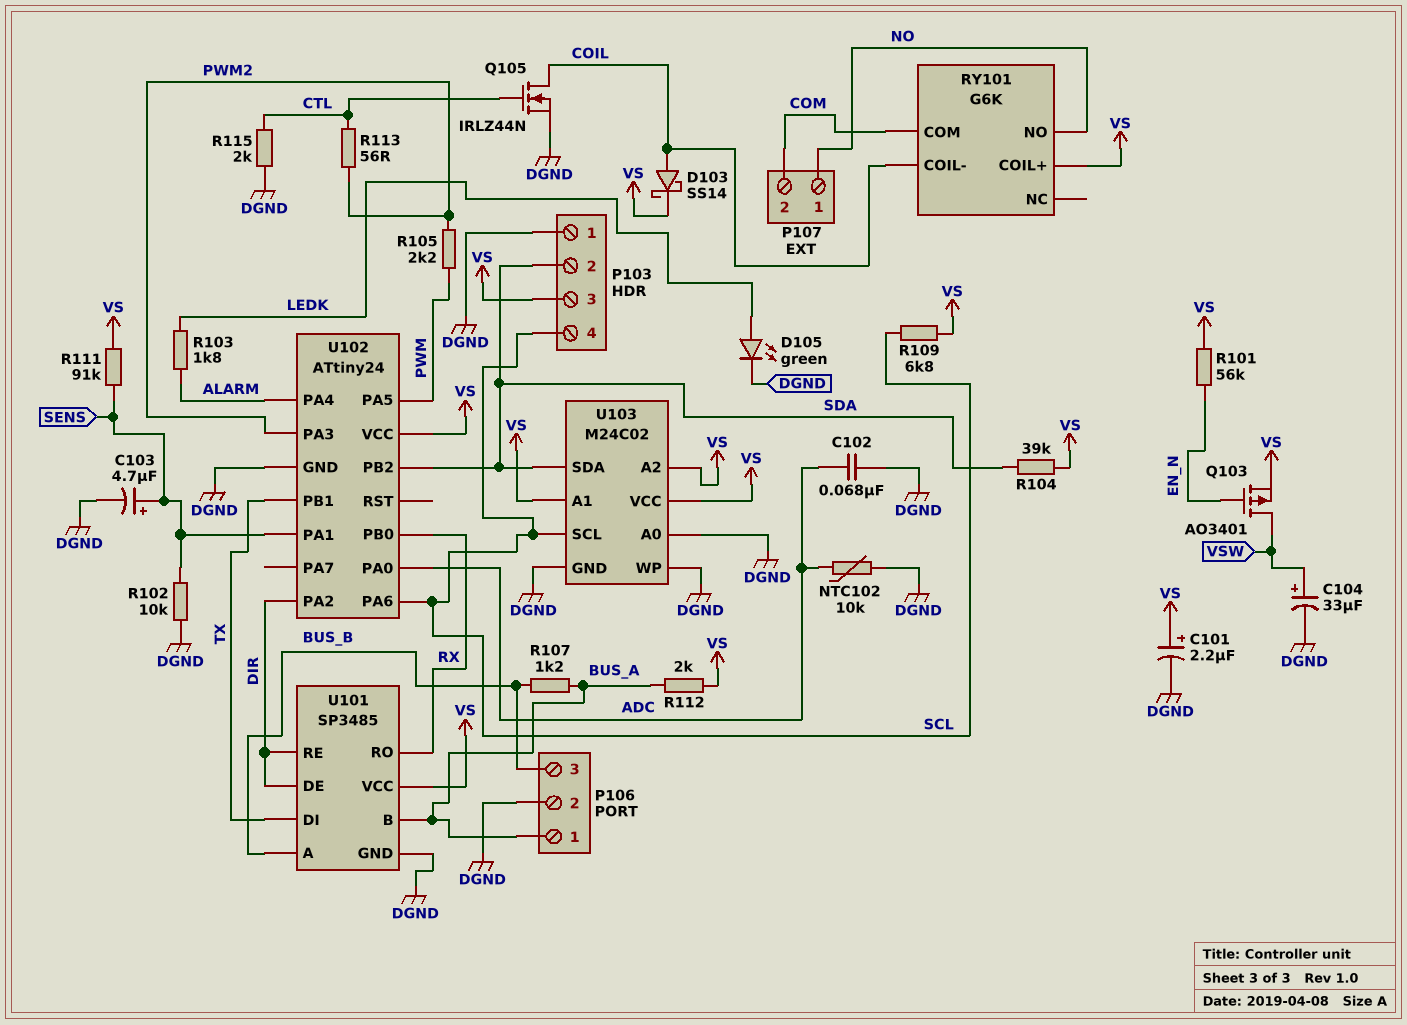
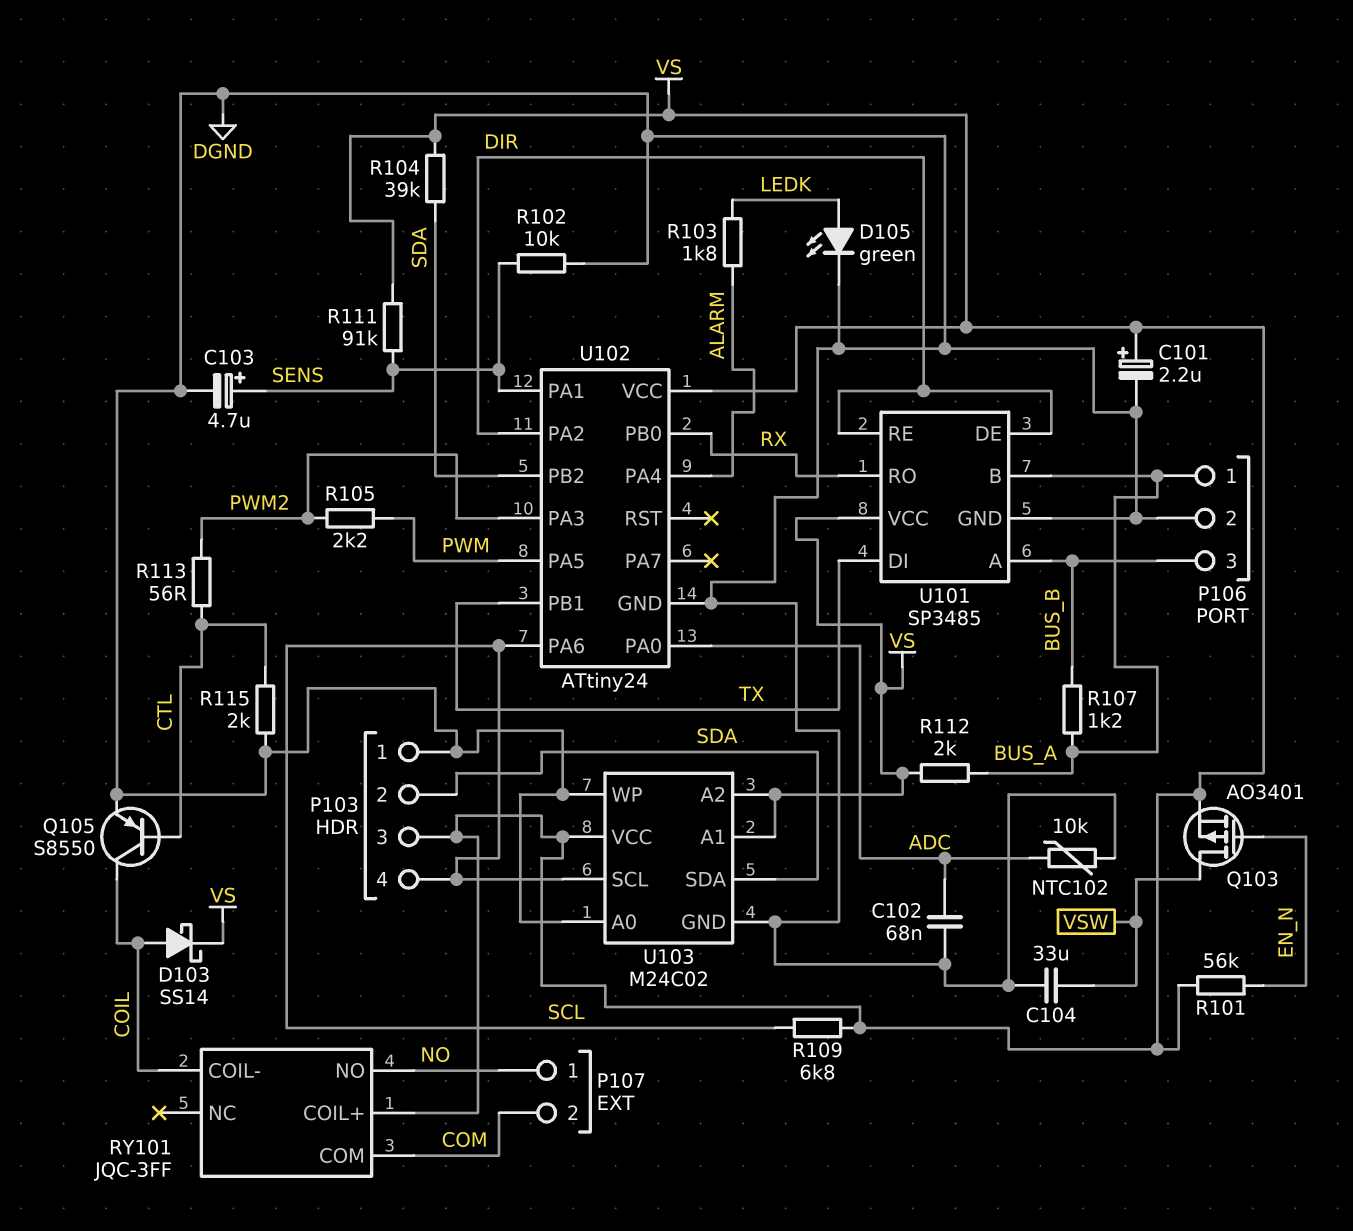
C104: 33uF (plus VSW, minus DGND) -> 33uF (DGND, VSW)
Q105: NMOS IRLZ44N (G CTL, D COIL, S DGND) -> PNP S8550 (B CTL, C COIL, E DGND)
RY101: G6K -> JQC-3FF

